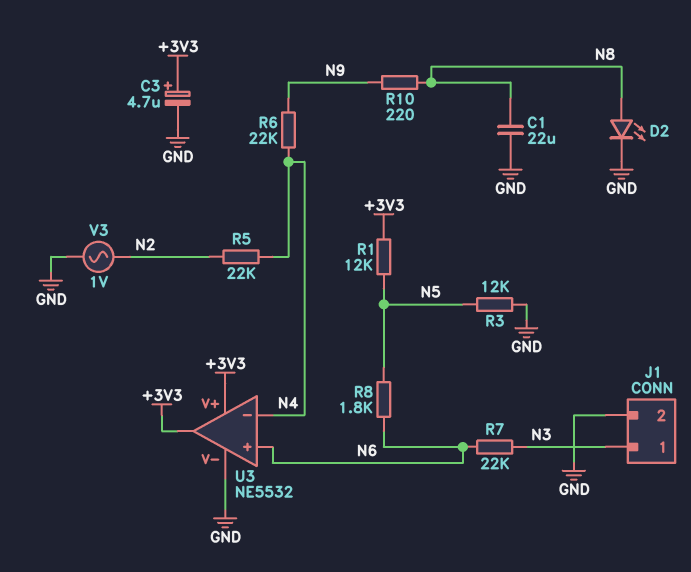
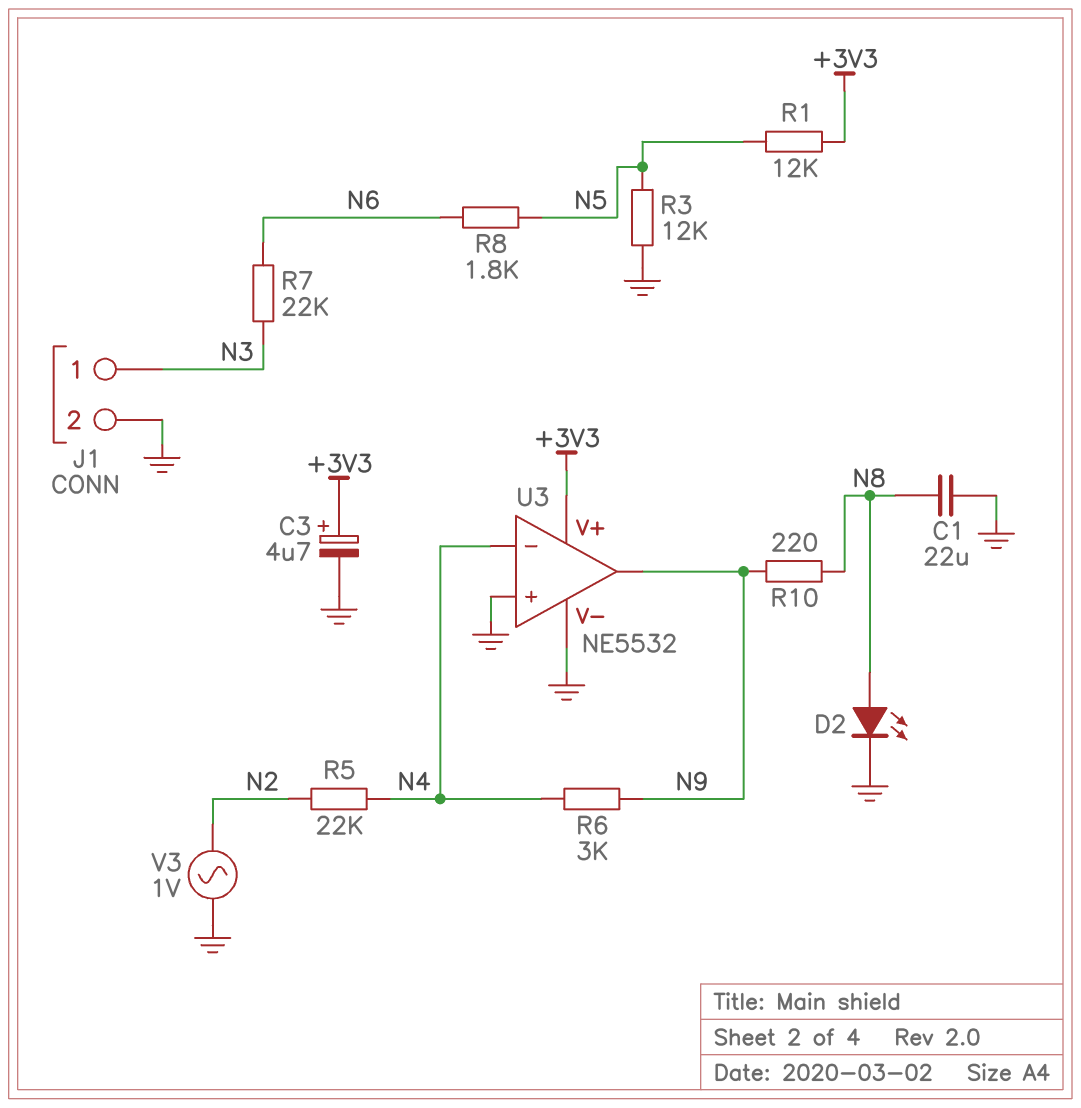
R6: 22k (N4, N9) -> 3k (N4, N9)
U3 pin in+: N6 -> GND
U3 pin out: +3V3 -> N9

